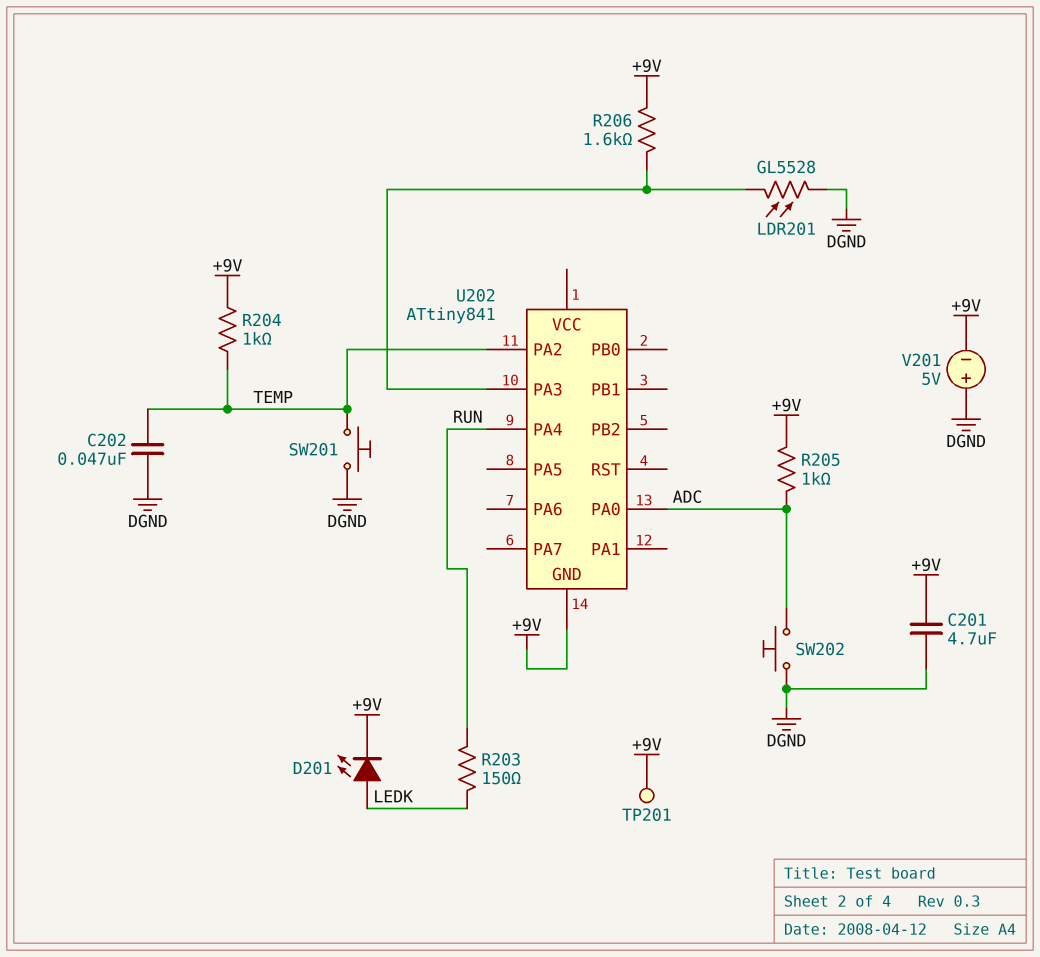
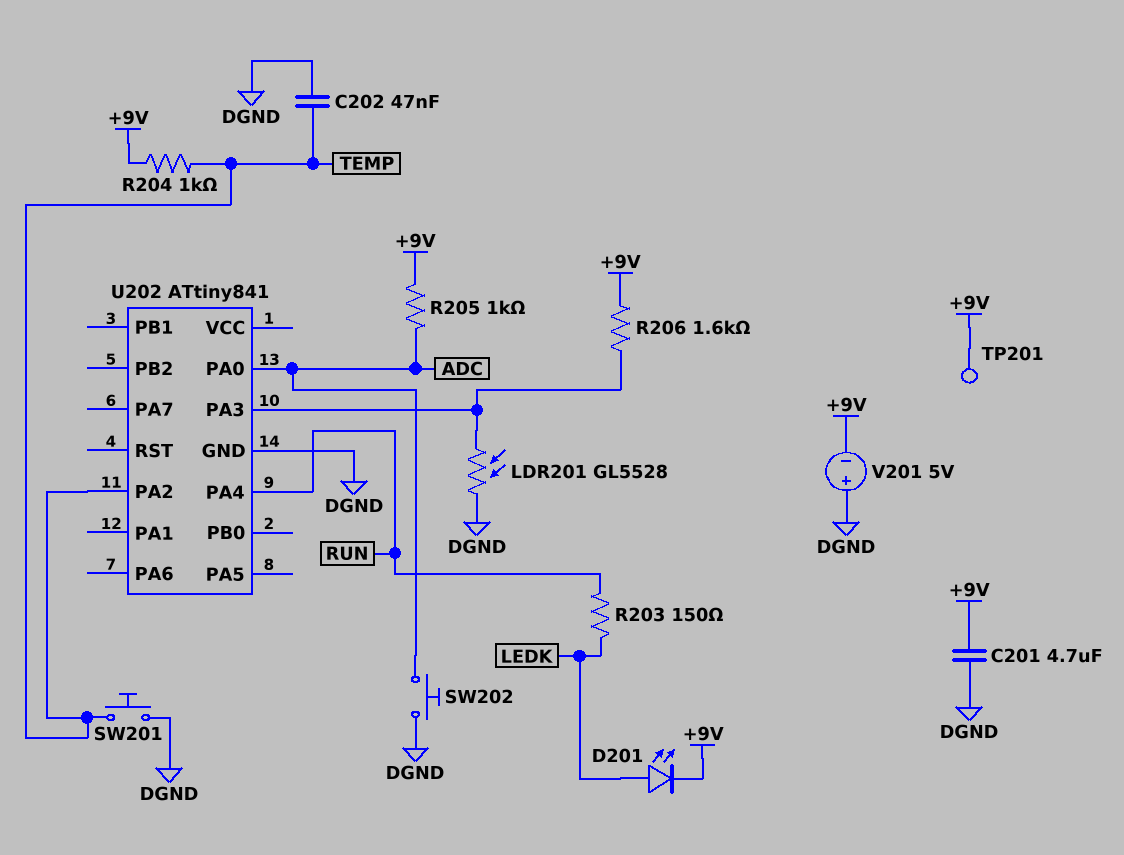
U202 pin GND: +9V -> DGND

